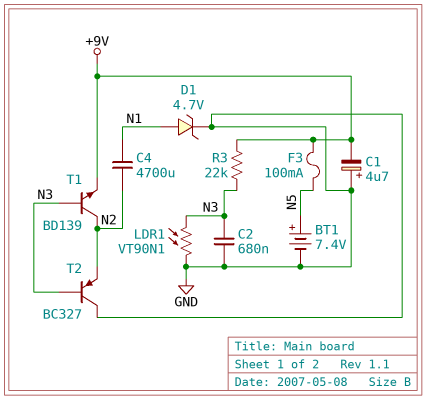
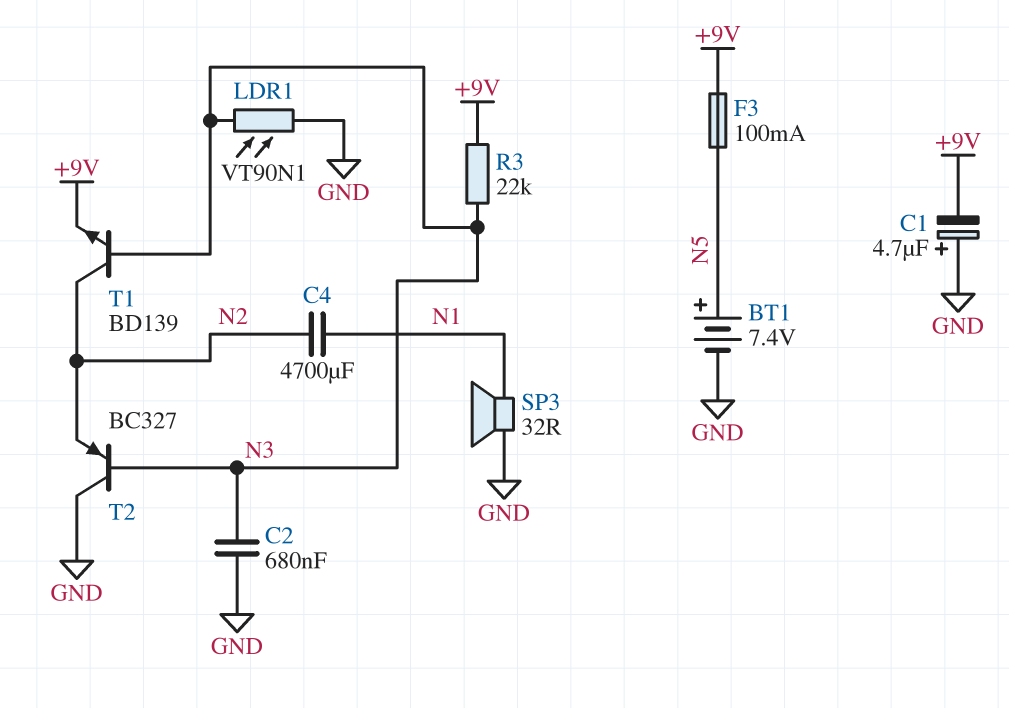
D1: zener 4.7V (A N1, K GND) -> none
SP3: none -> speaker 32R (GND, N1)

